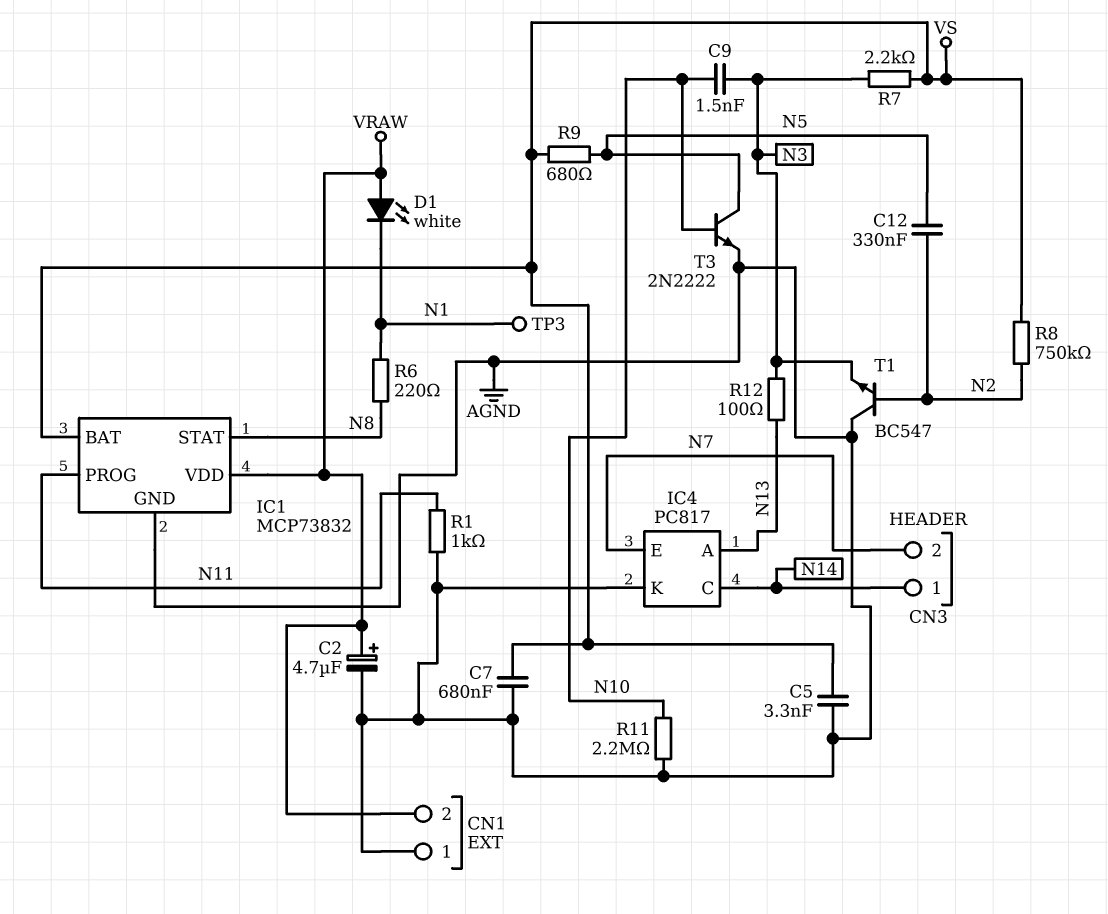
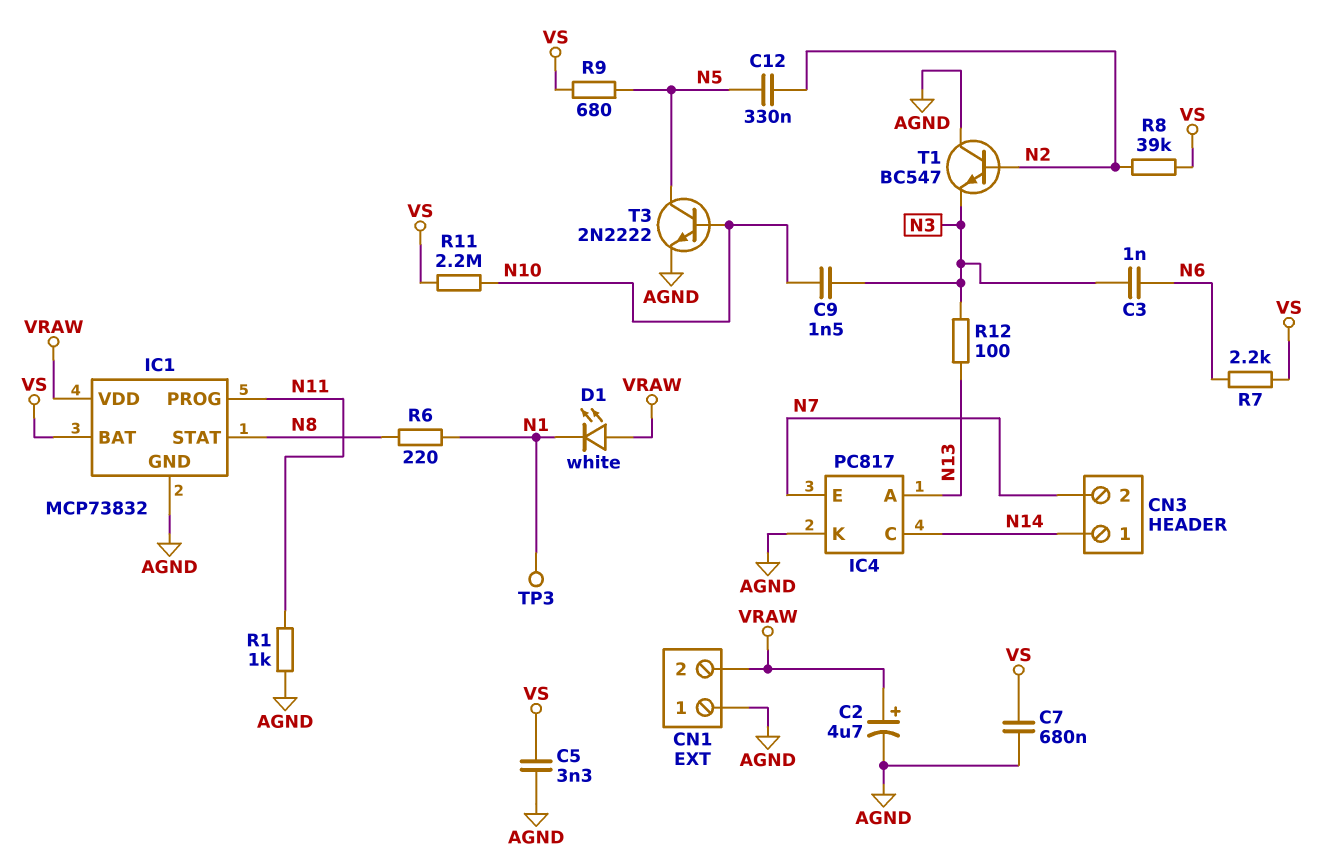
C3: none -> 1nF (N3, N6)
R7: 2.2k (N3, VS) -> 2.2k (N6, VS)
R8: 750k (N2, VS) -> 39k (N2, VS)
R11: 2.2M (AGND, N10) -> 2.2M (N10, VS)

